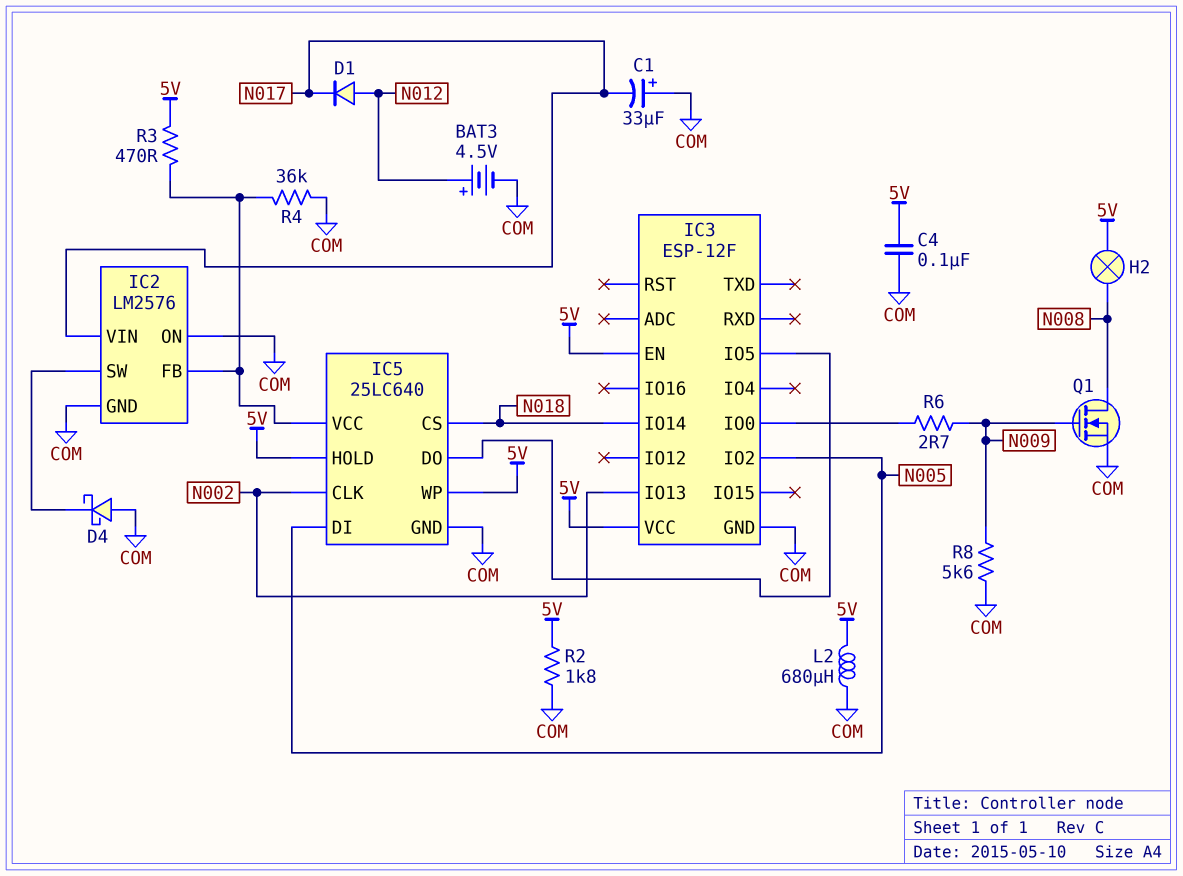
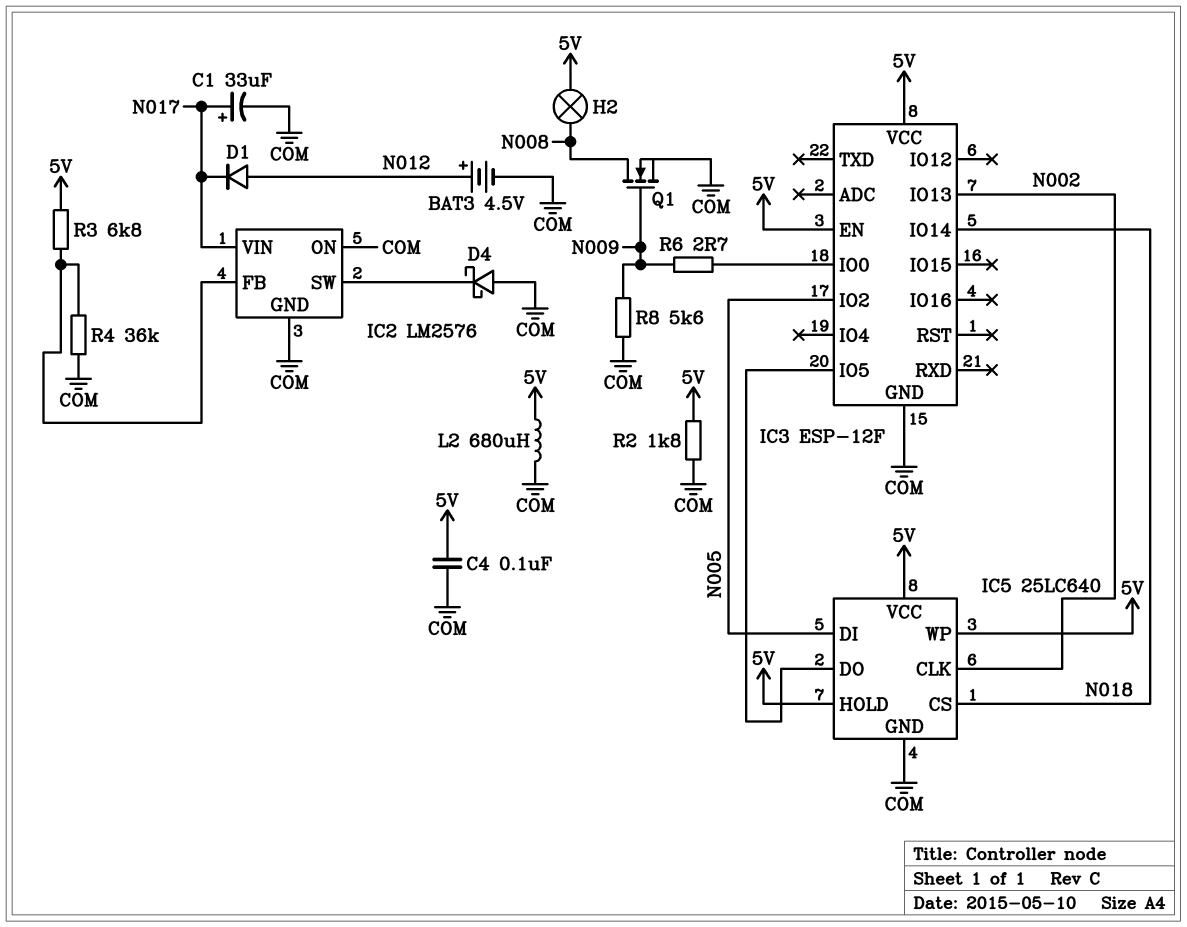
C1: 33uF (plus COM, minus N017) -> 33uF (plus N017, minus COM)
IC5 pin VCC: IC2/FB -> 5V
R3: 470 (5V, IC2/FB) -> 6.8k (5V, IC2/FB)

